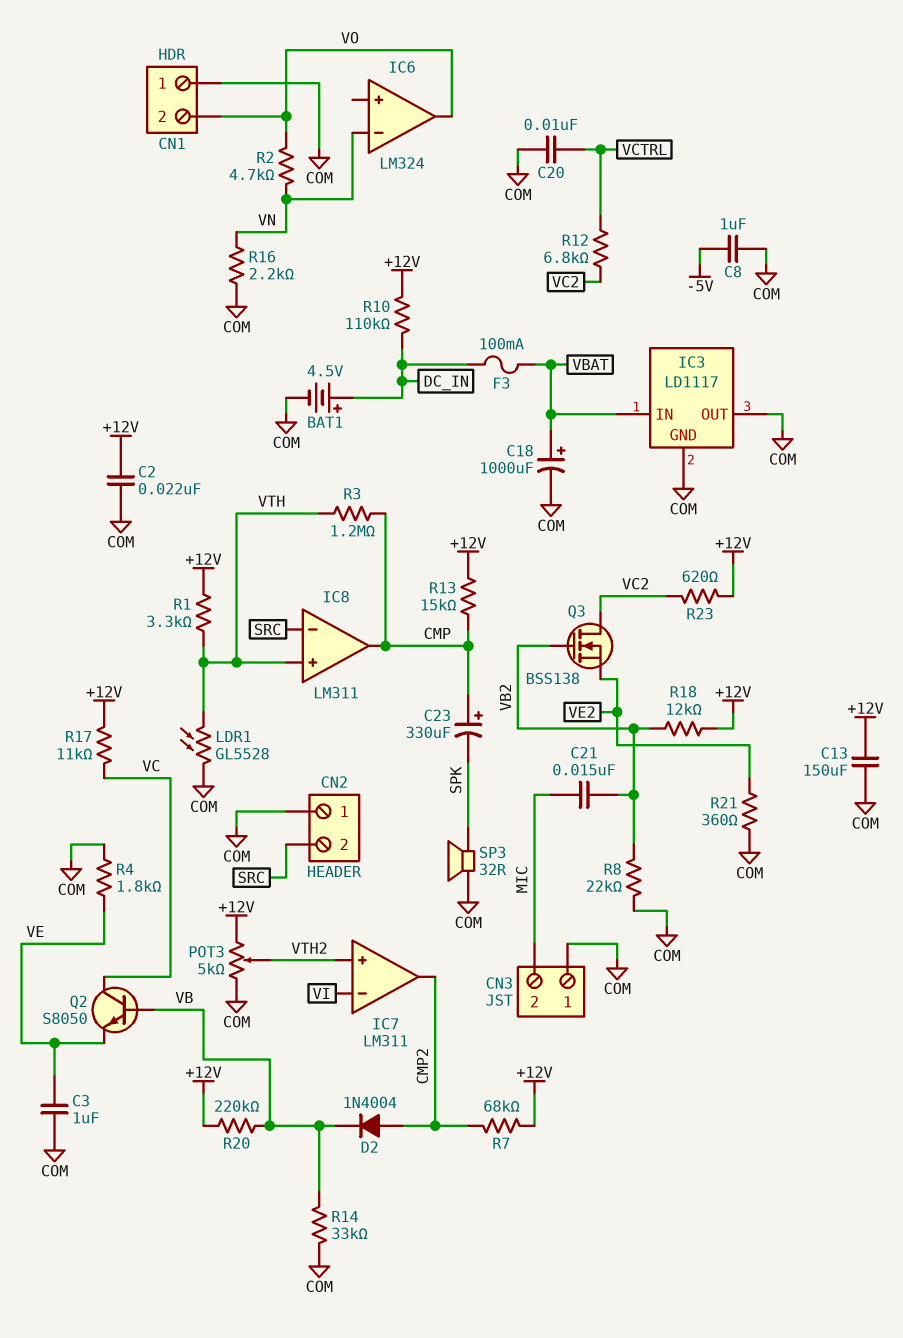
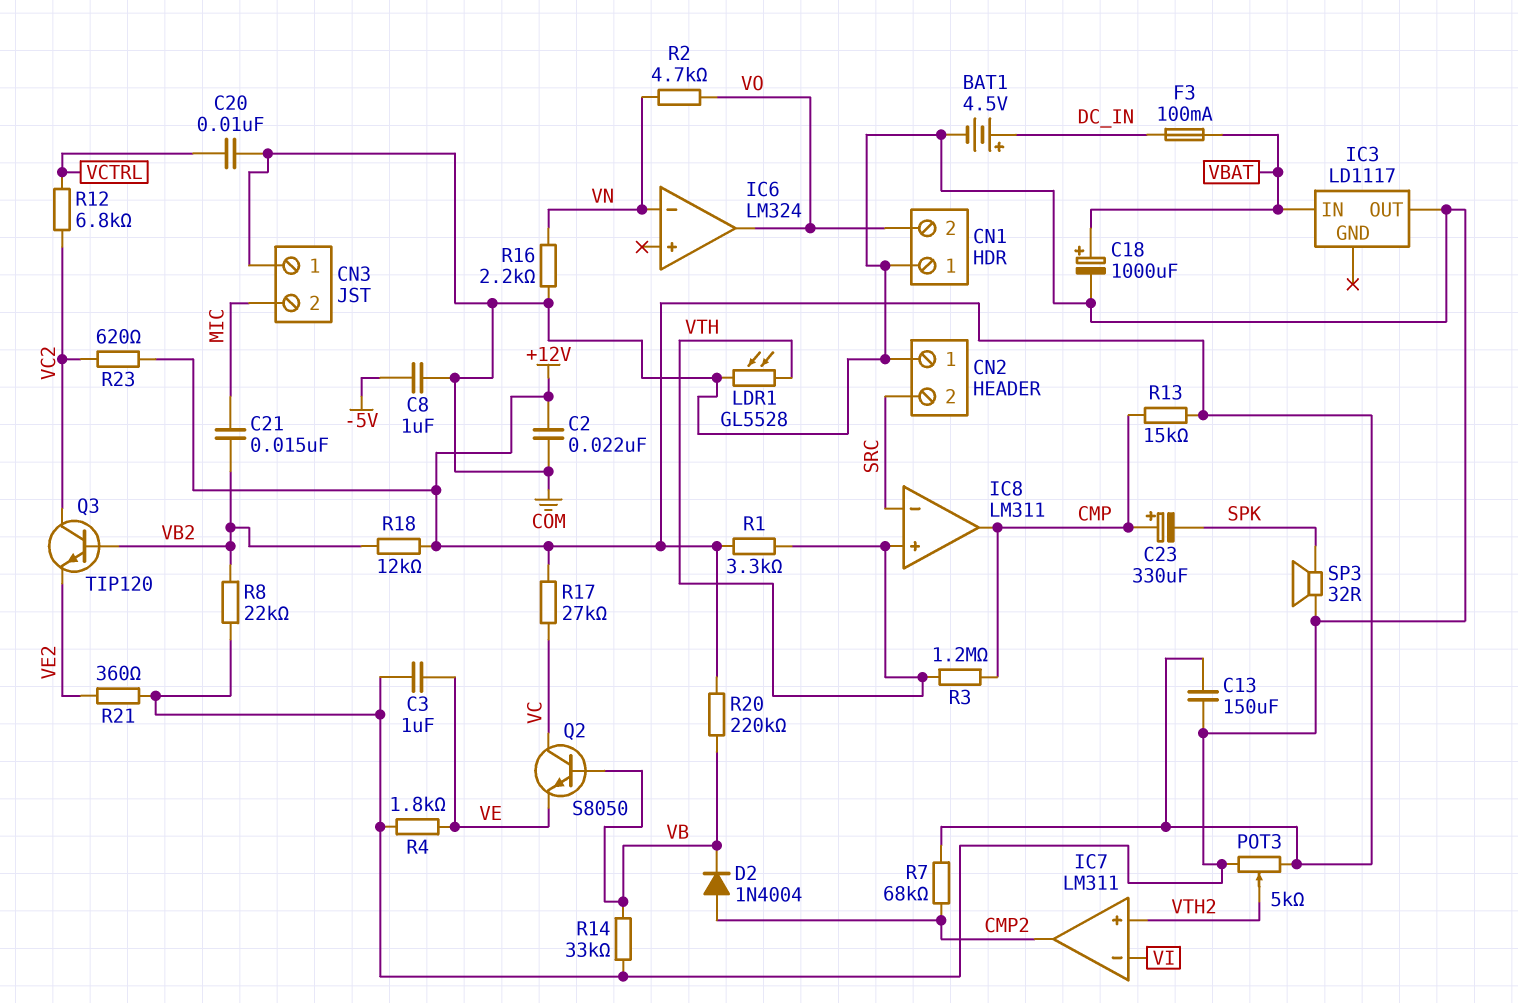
IC3 pin GND: COM -> none
Q3: NMOS BSS138 (G VB2, D VC2, S VE2) -> NPN TIP120 (B VB2, C VC2, E VE2)
R10: 110k (+12V, DC_IN) -> none
R17: 11k (+12V, VC) -> 27k (+12V, VC)

